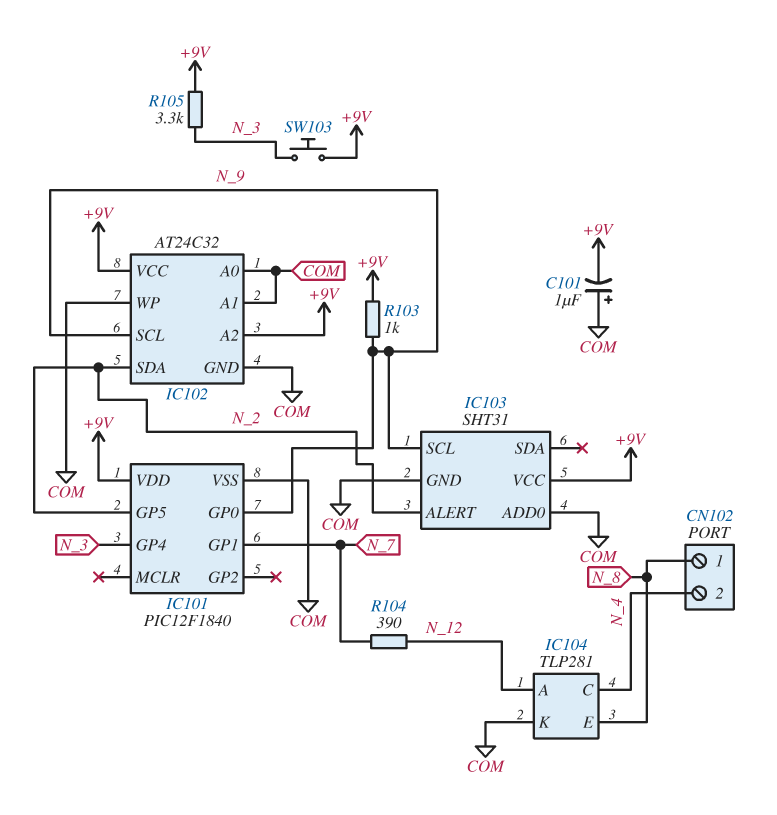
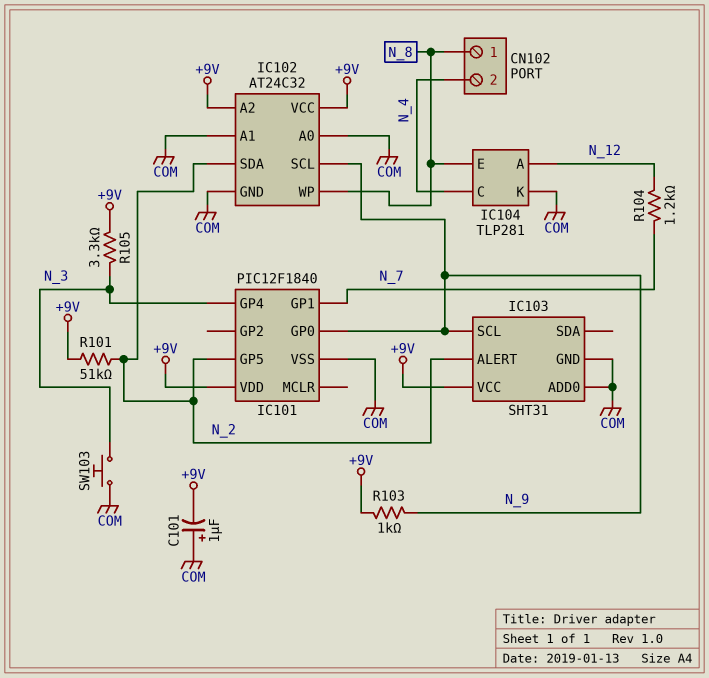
IC102 pin WP: COM -> N_8
R101: none -> 51k (+9V, N_2)
R104: 390 (N_7, N_12) -> 1.2k (N_7, N_12)
SW103: button (+9V, N_3) -> button (COM, N_3)

